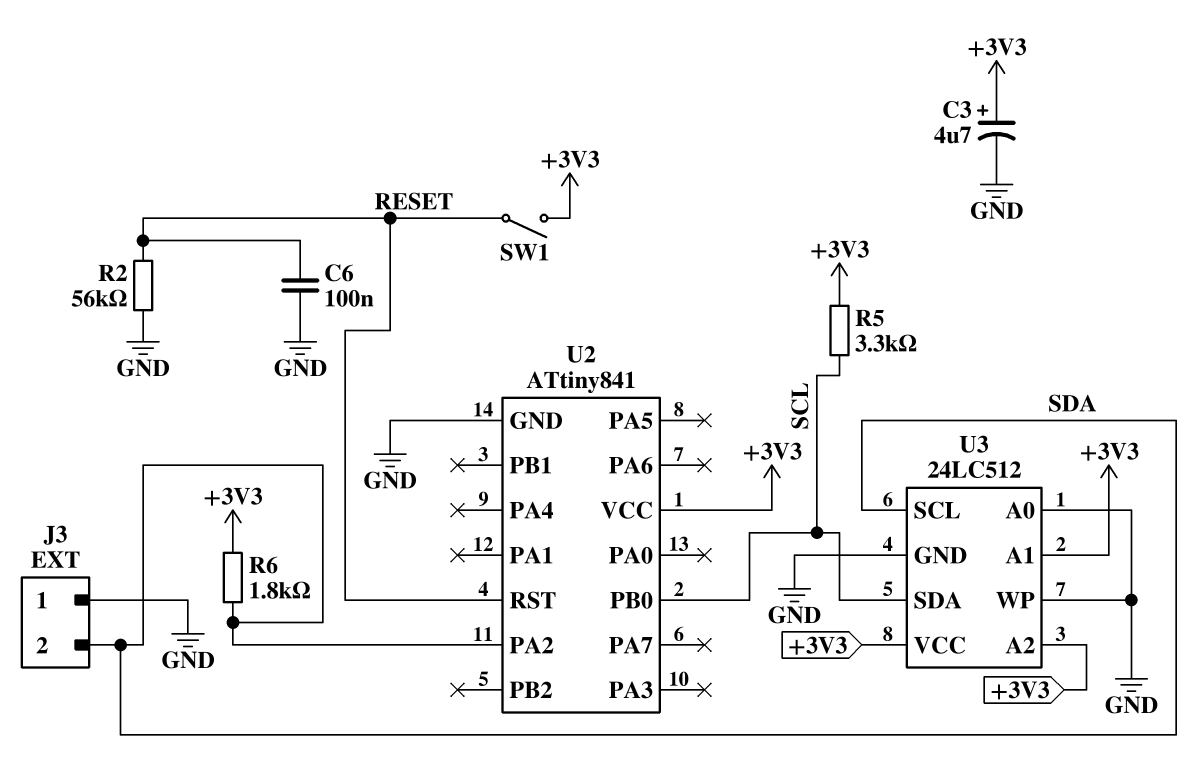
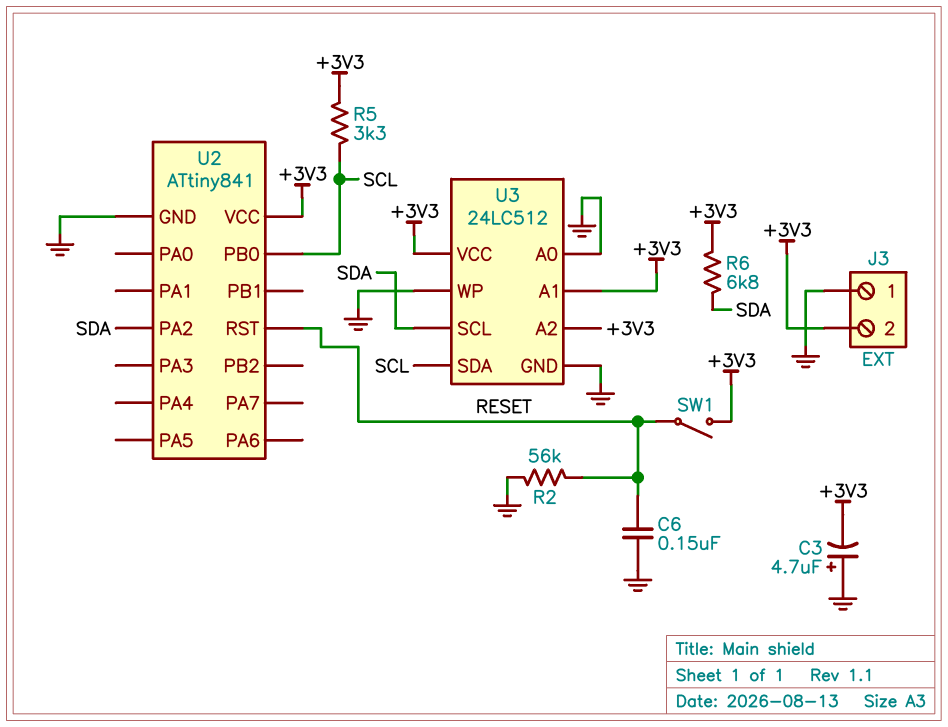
C3: 4.7uF (plus +3V3, minus GND) -> 4.7uF (plus GND, minus +3V3)
C6: 100nF (GND, RESET) -> 150nF (GND, RESET)
J3 pin 2: SDA -> +3V3
R6: 1.8k (+3V3, SDA) -> 6.8k (+3V3, SDA)

